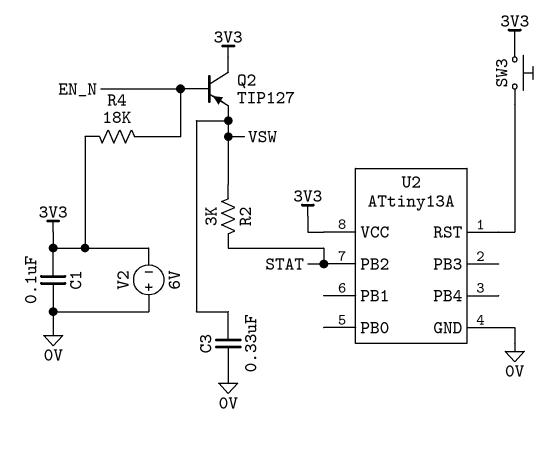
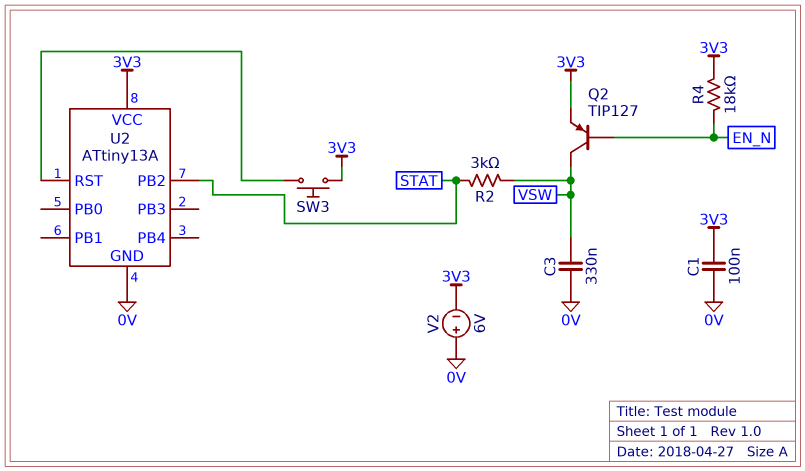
Q2: PNP TIP127 (B EN_N, C 3V3, E VSW) -> PNP TIP127 (B EN_N, C VSW, E 3V3)

